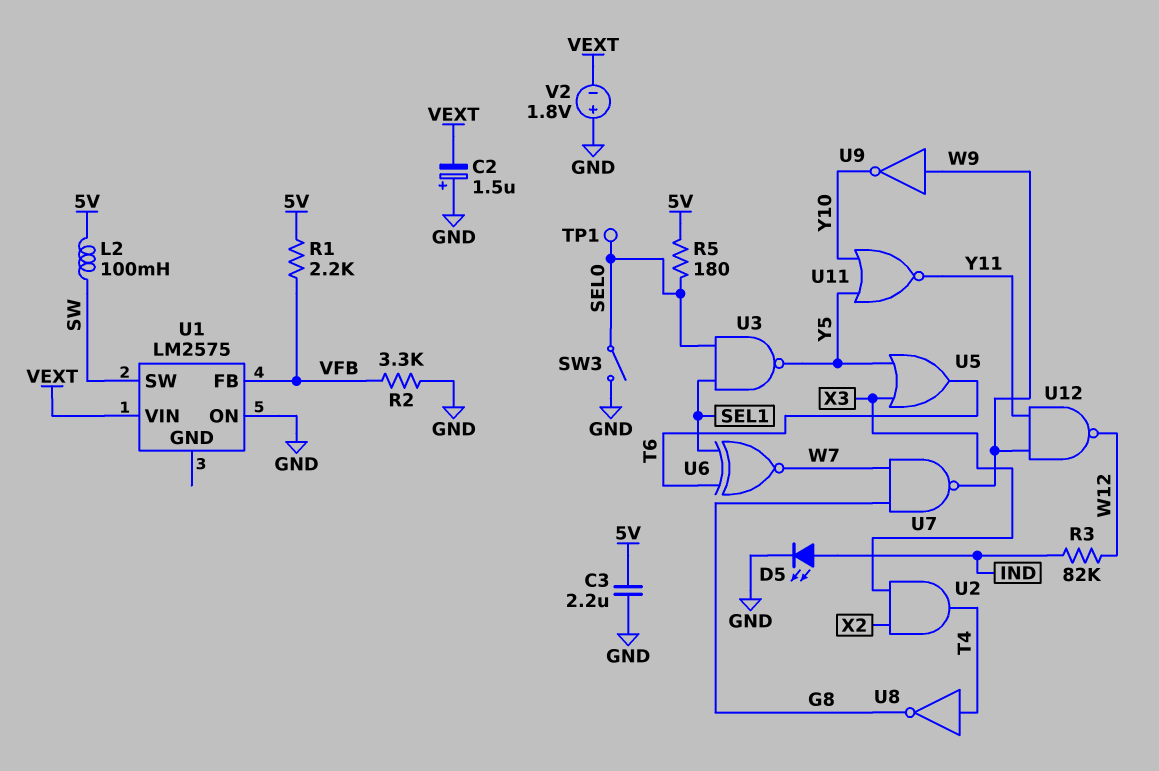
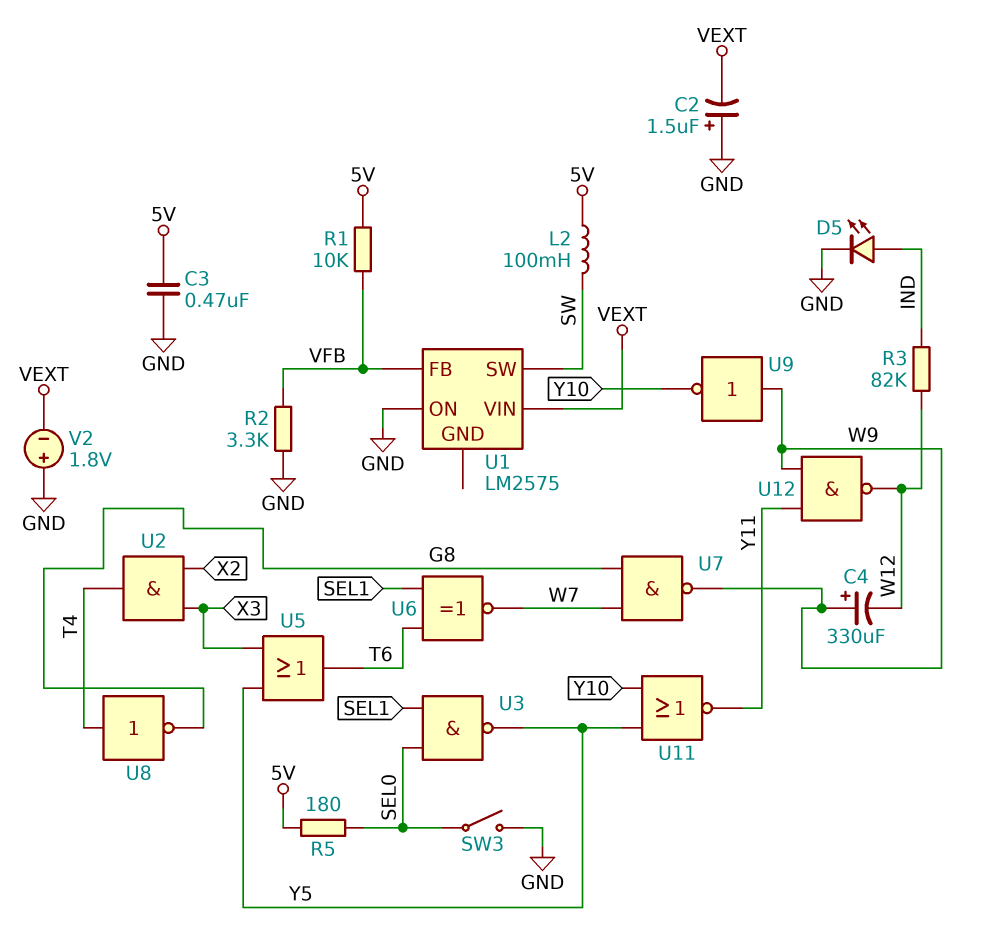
C3: 2.2uF (5V, GND) -> 470nF (5V, GND)
C4: none -> 330uF (plus W9, minus W12)
R1: 2.2k (5V, VFB) -> 10k (5V, VFB)
TP1: test point (SEL0) -> none

